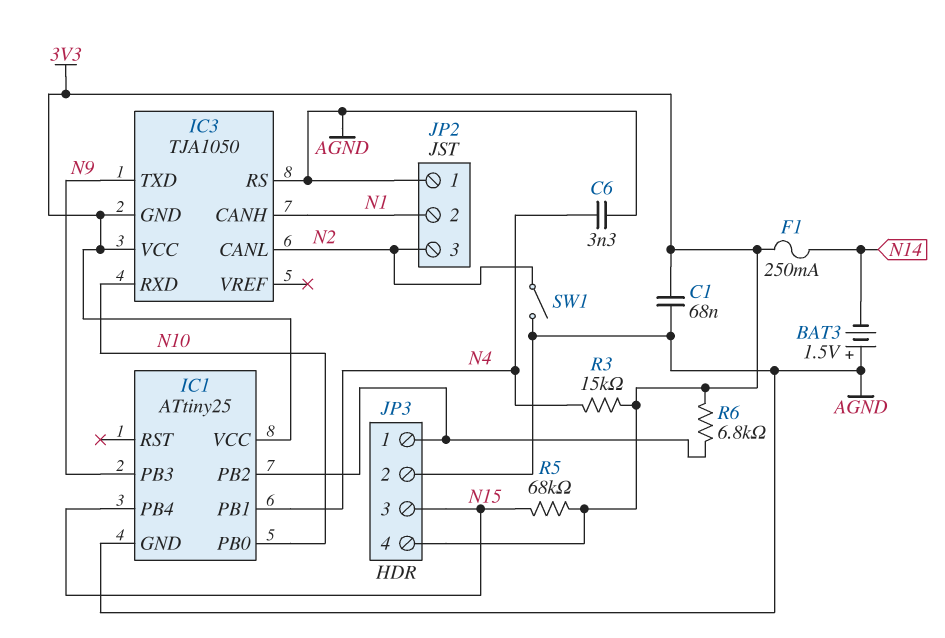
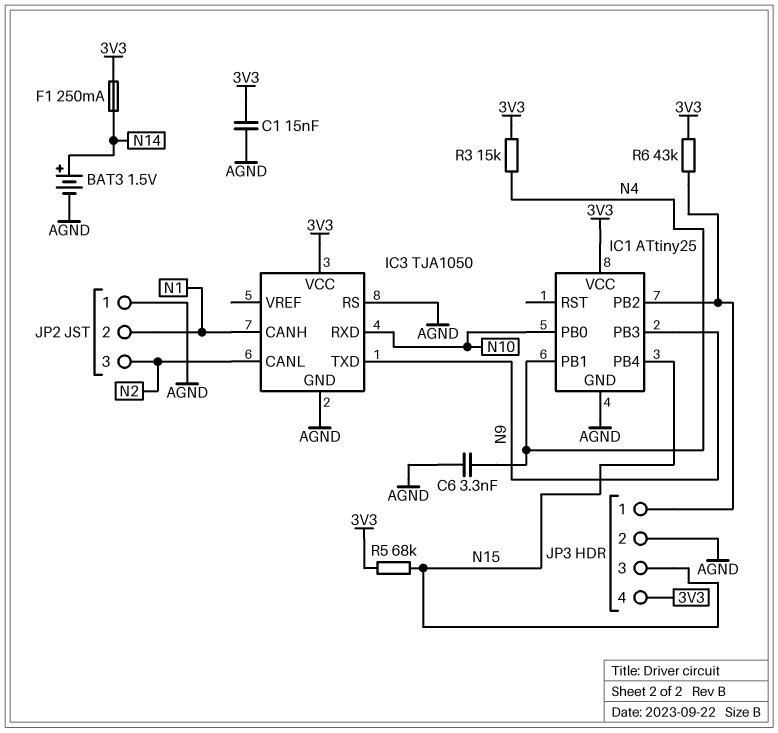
BAT3: 1.5V (plus AGND, minus N14) -> 1.5V (plus N14, minus AGND)
C1: 68nF (3V3, AGND) -> 15nF (3V3, AGND)
IC3 pin GND: 3V3 -> AGND
R6: 6.8k (3V3, IC1/PB2) -> 43k (3V3, IC1/PB2)
SW1: switch (AGND, N2) -> none

